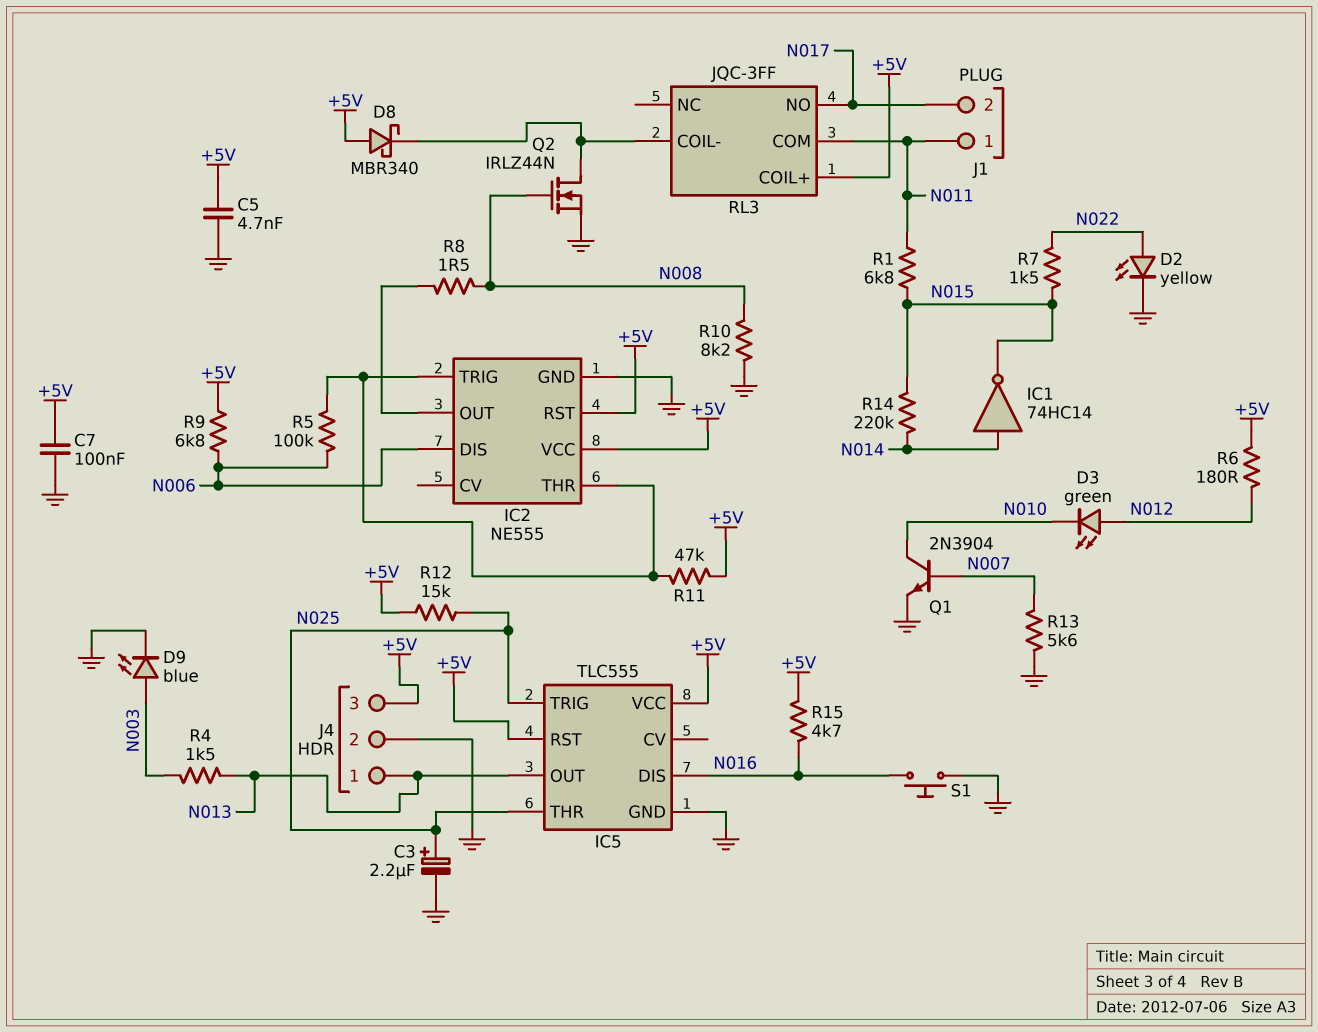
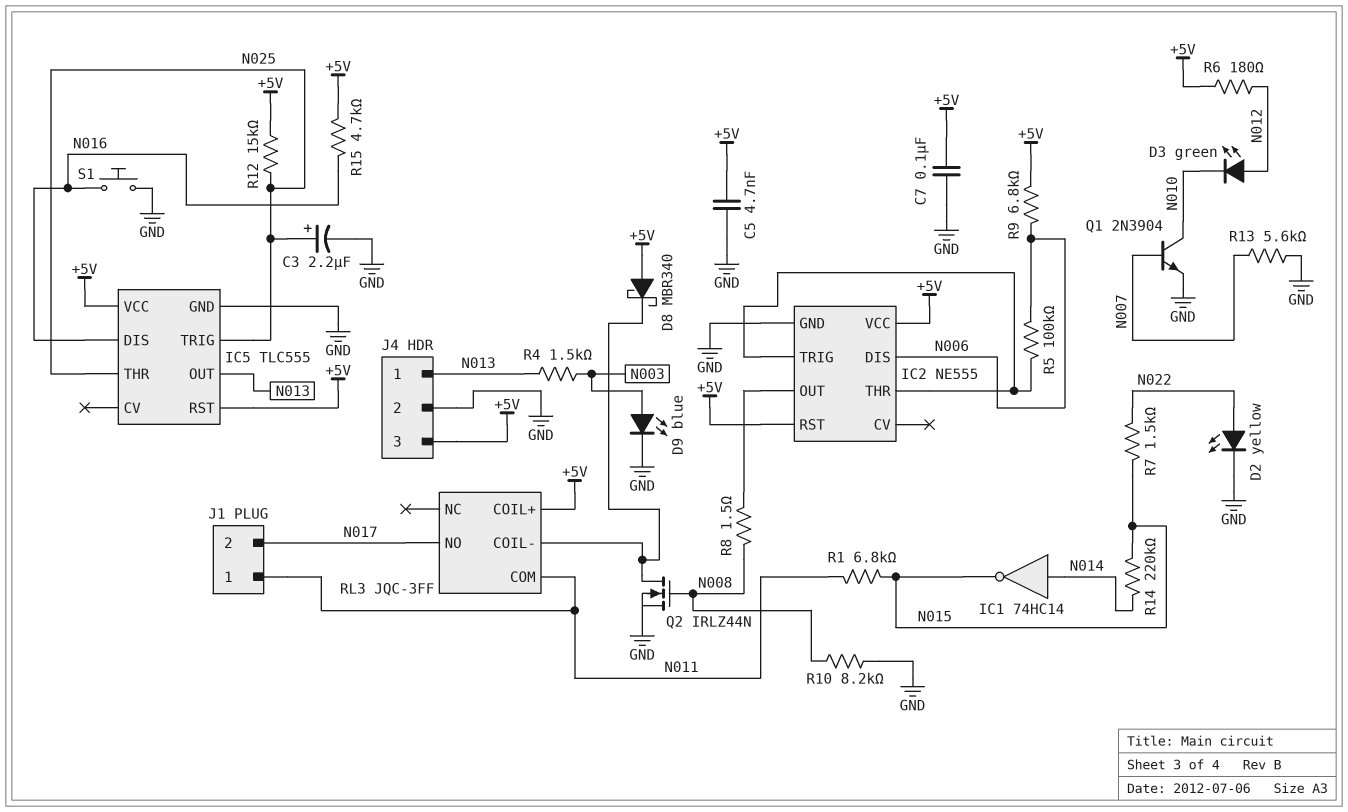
R11: 47k (+5V, IC2/THR) -> none

